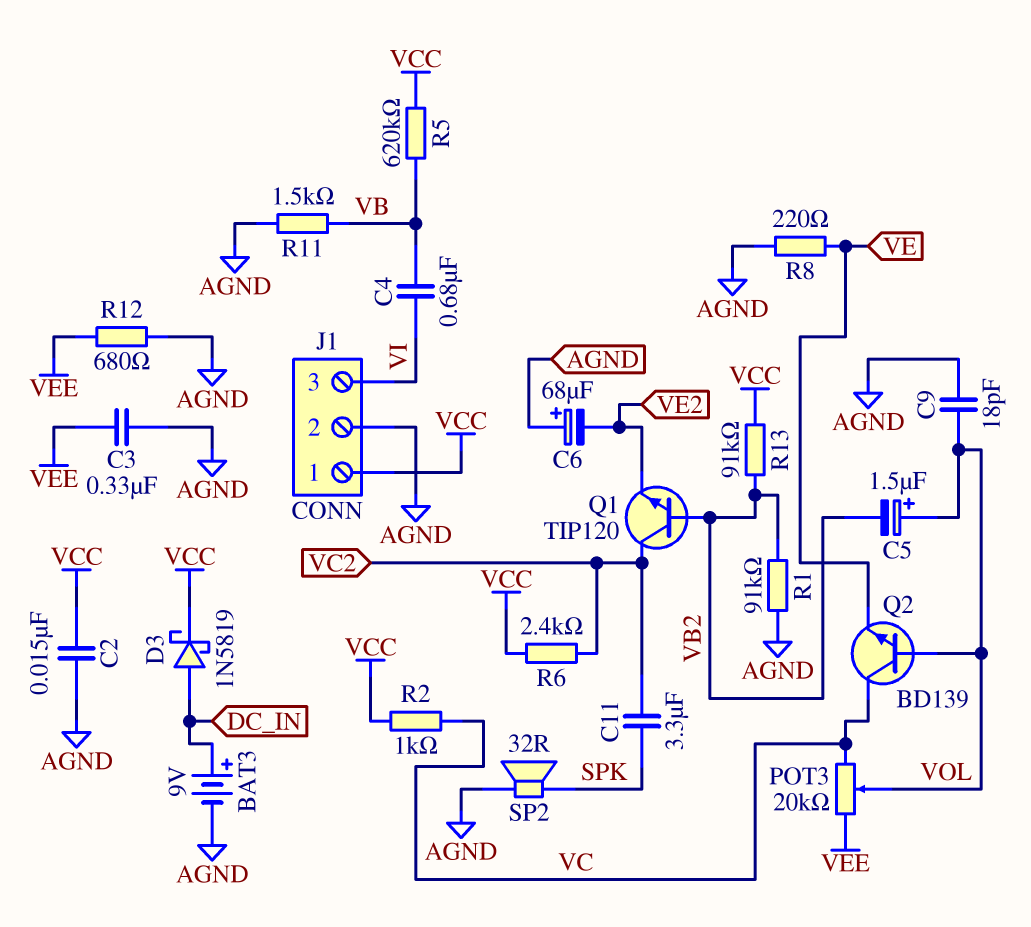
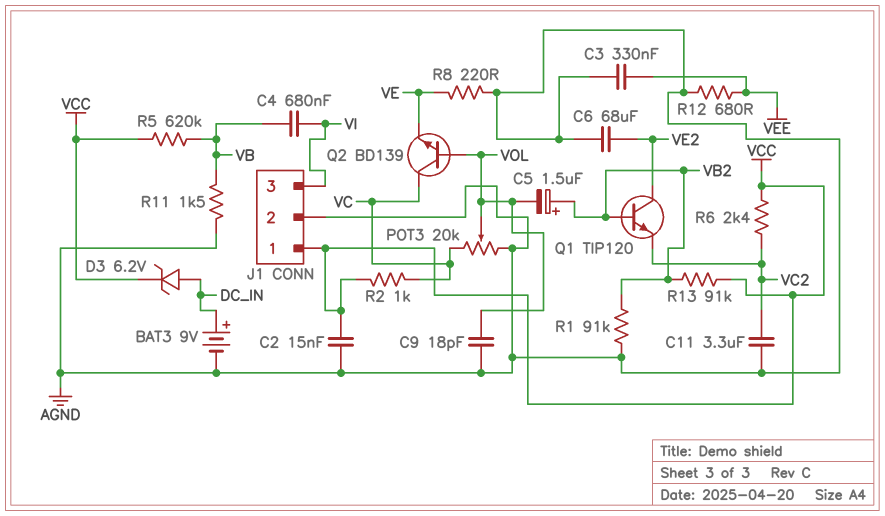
C5: 1.5uF (plus VOL, minus VB2) -> 1.5uF (plus VB2, minus VOL)
C6: 68uF (plus AGND, minus VE2) -> 68uF (AGND, VE2)
C11: 3.3uF (SPK, VC2) -> 3.3uF (AGND, VC2)
D3: schottky 1N5819 (A DC_IN, K VCC) -> zener 6.2V (A DC_IN, K VCC)
POT3: 20k (VC, VEE, wiper VOL) -> 20k (AGND, VC, wiper VOL)
Q1: NPN TIP120 (B VB2, C VC2, E VE2) -> NPN TIP120 (B VB2, C VE2, E VC2)
SP2: speaker 32R (AGND, SPK) -> none

